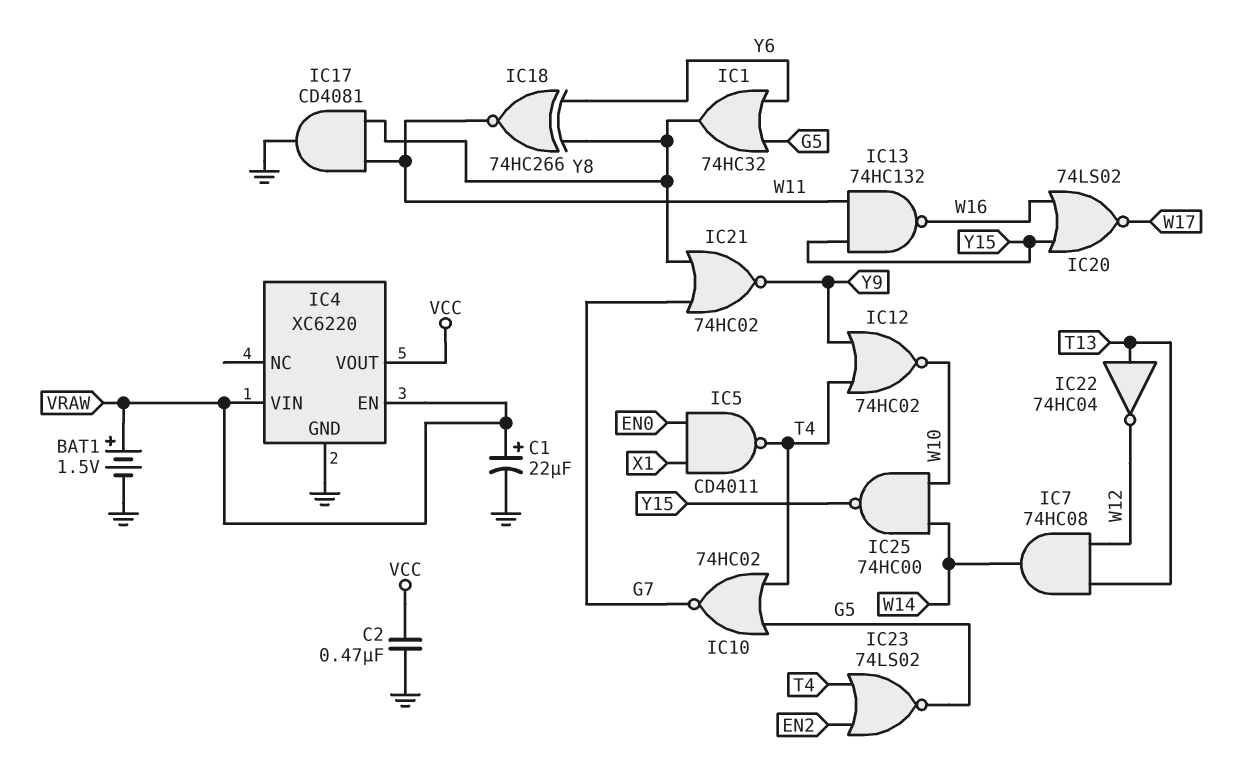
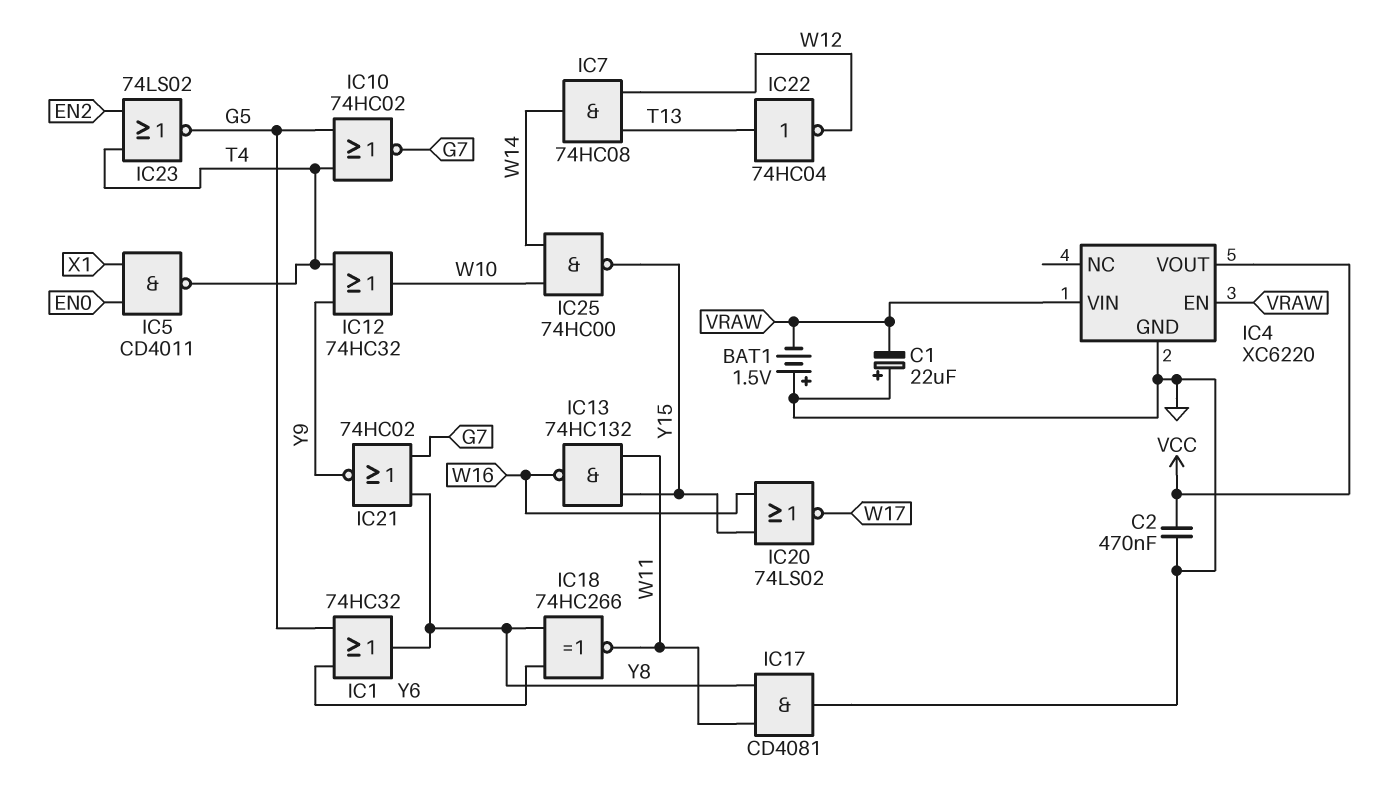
BAT1: 1.5V (plus VRAW, minus GND) -> 1.5V (plus GND, minus VRAW)
C1: 22uF (plus VRAW, minus GND) -> 22uF (plus GND, minus VRAW)
IC12: NOR 74HC02 (in T4, in Y9, out W10) -> OR 74HC32 (in T4, in Y9, out W10)

